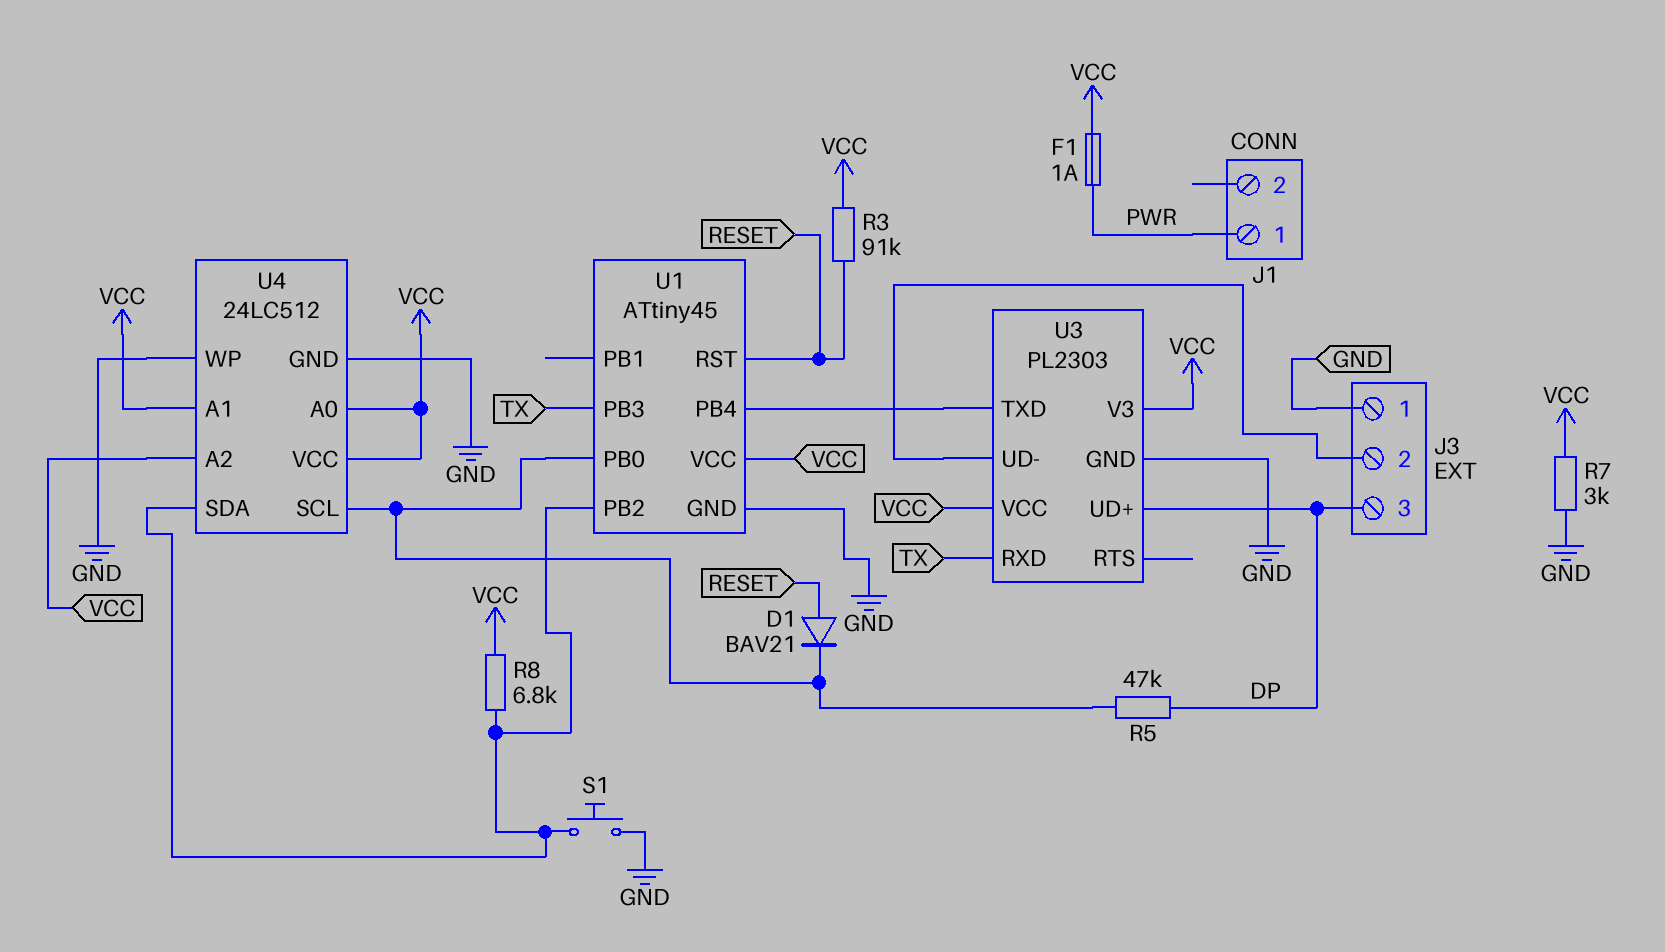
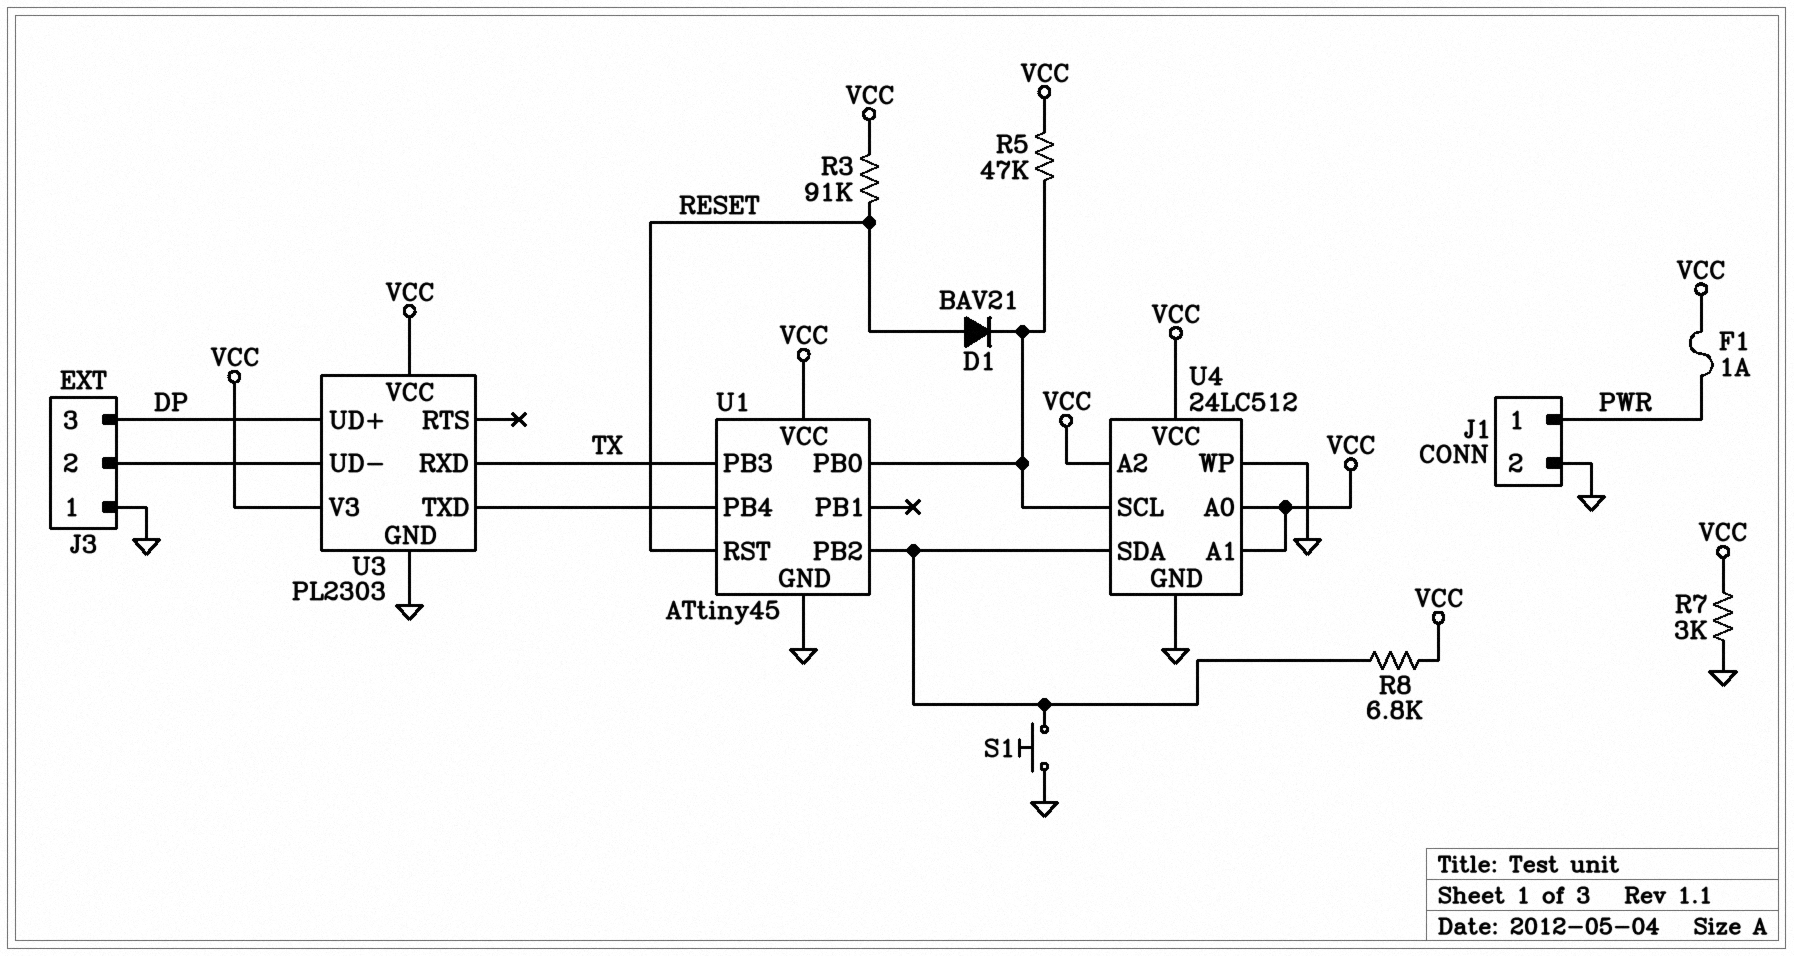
J1 pin 2: none -> GND
R5: 47k (DP, U1/PB0) -> 47k (U1/PB0, VCC)

